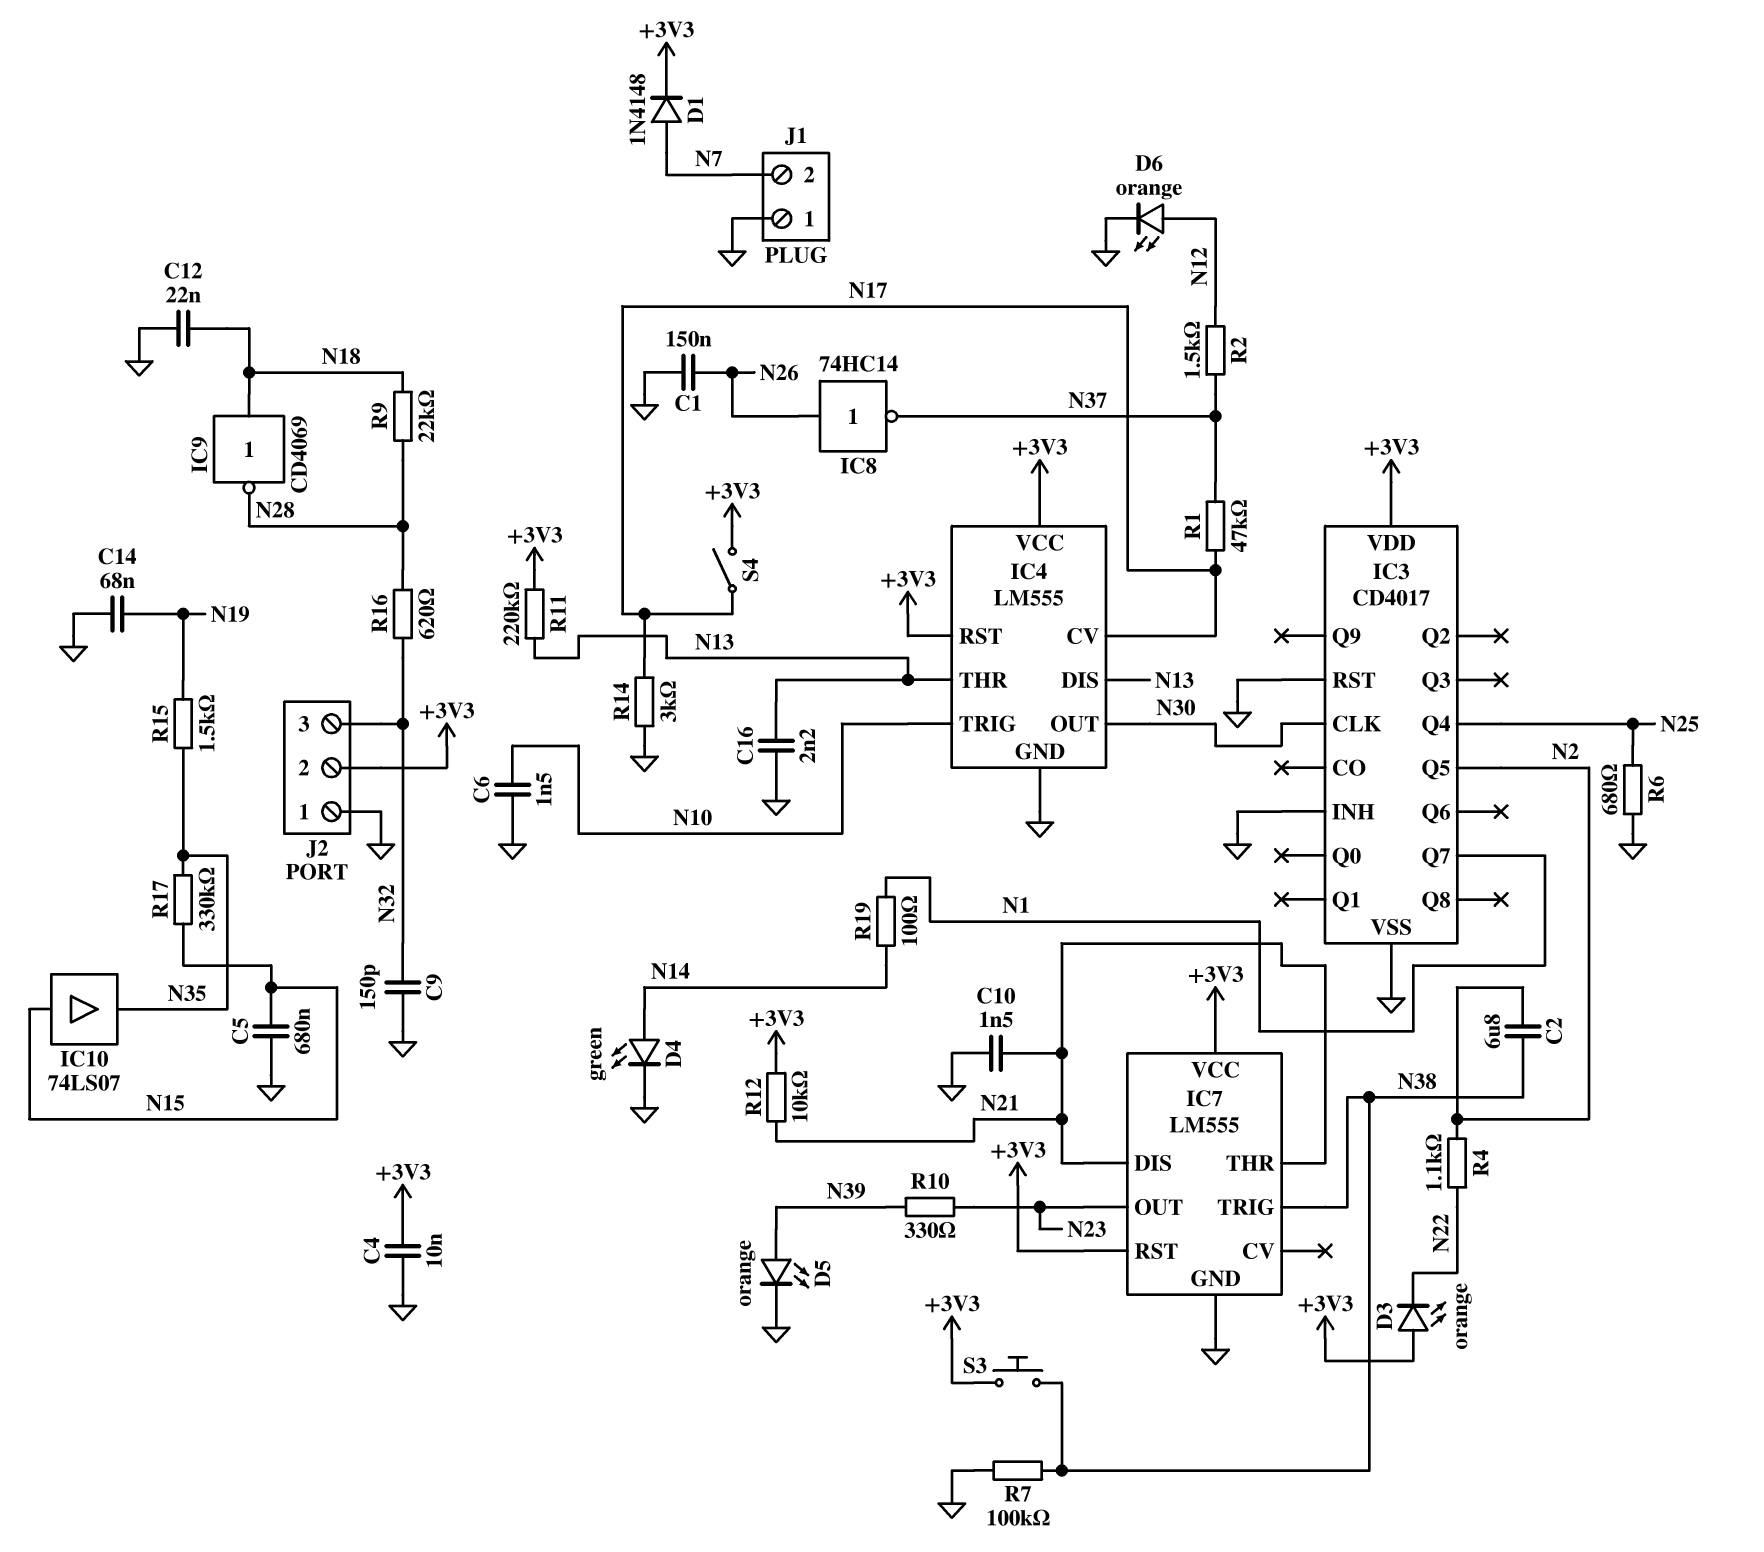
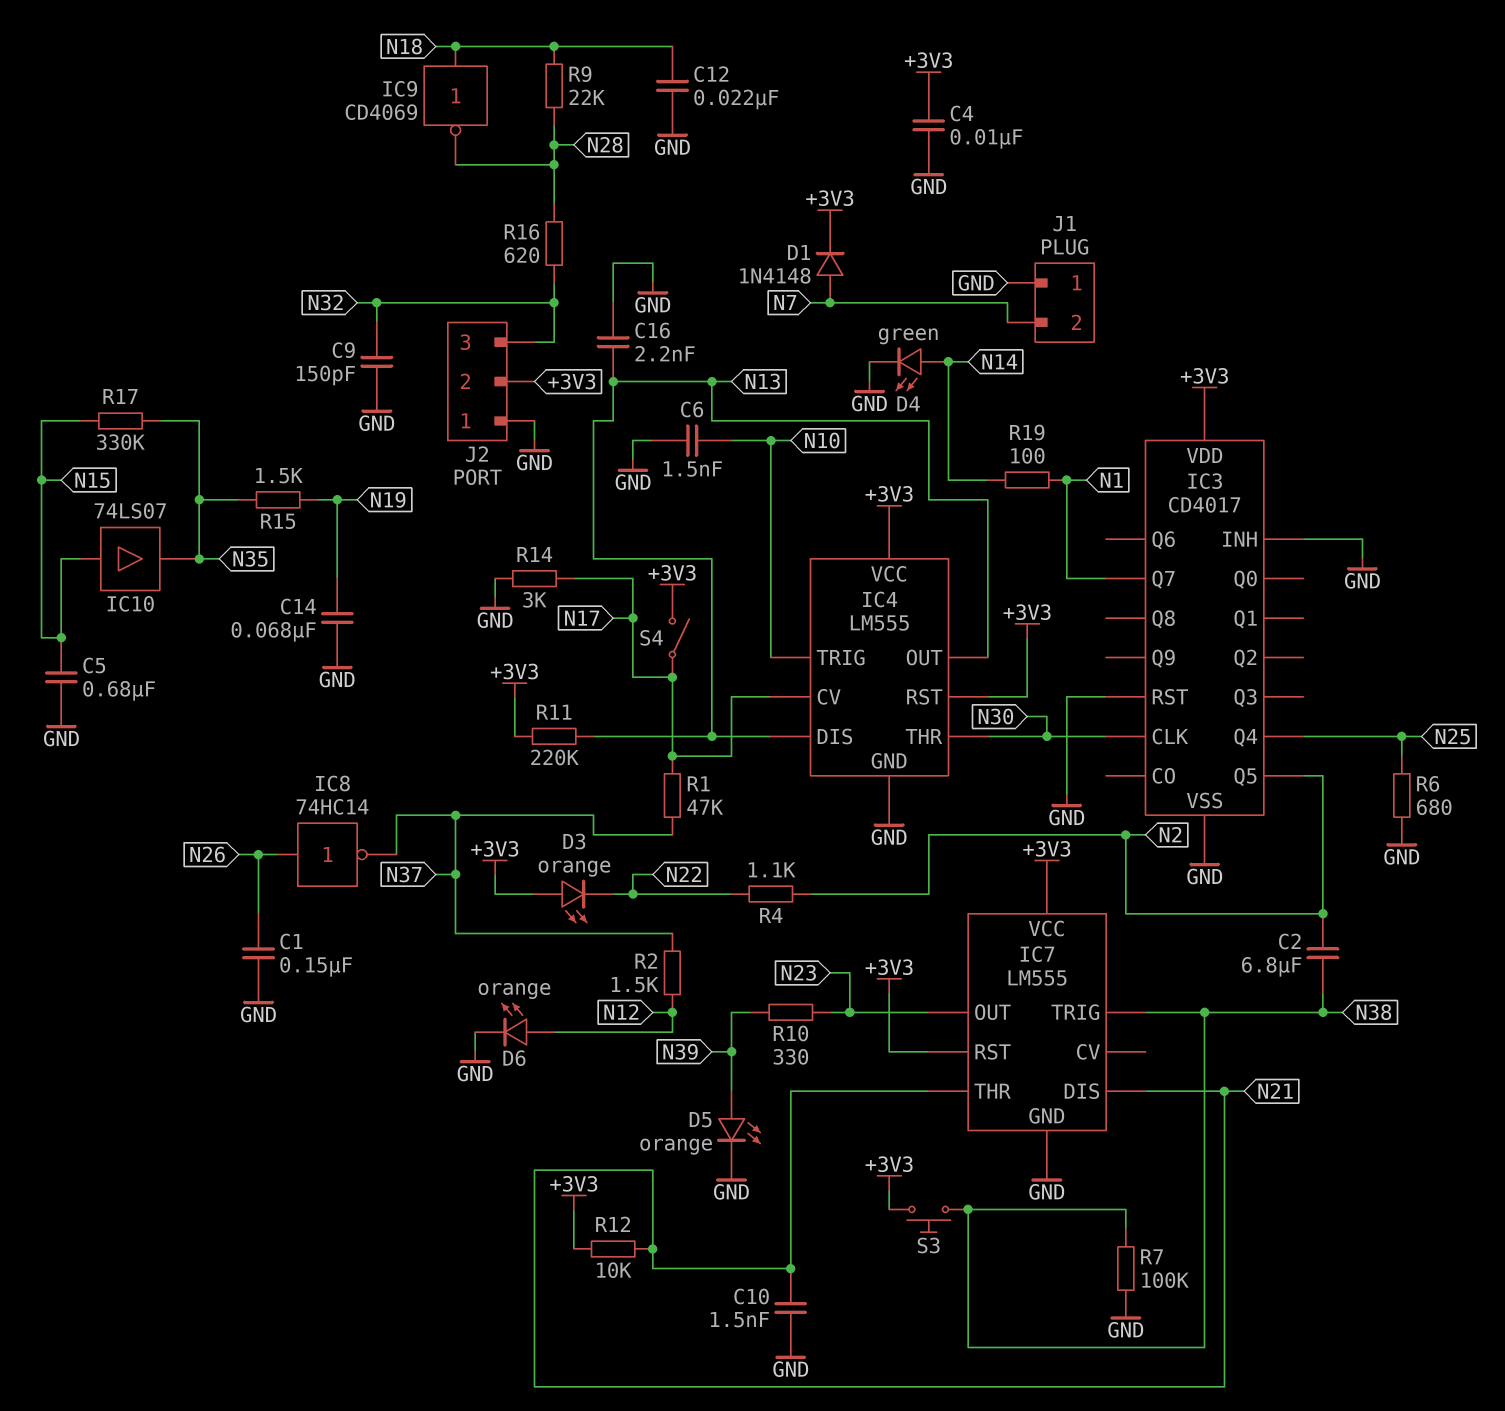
IC4 pin OUT: N30 -> N13
IC4 pin THR: N13 -> N30

